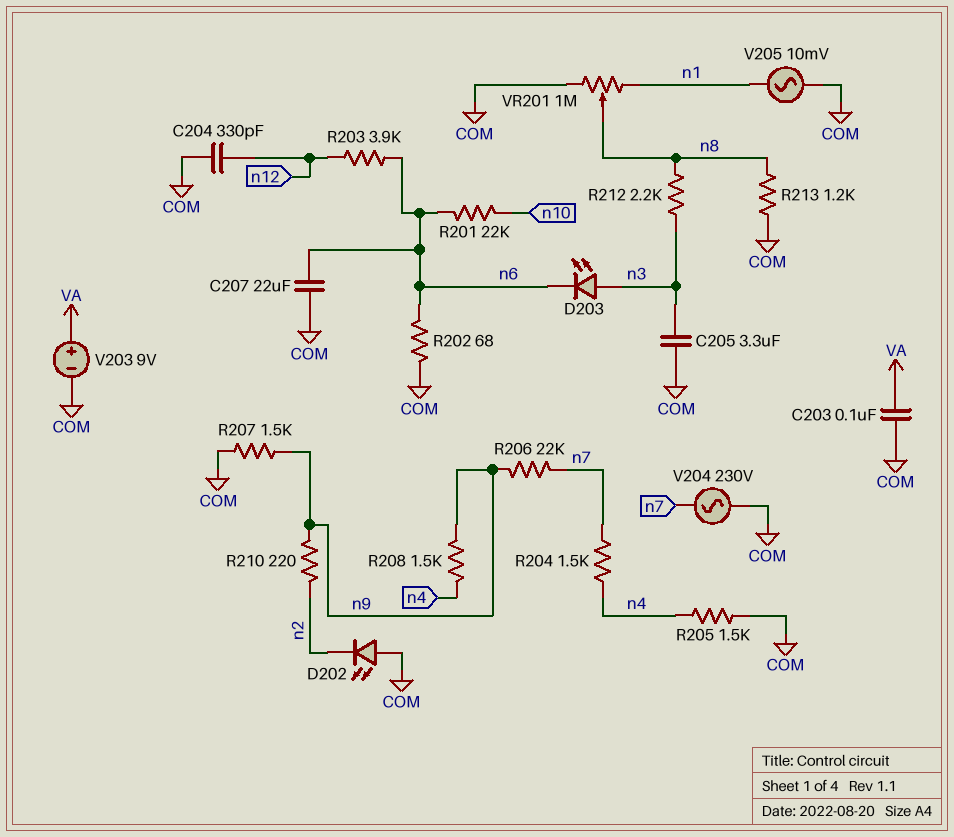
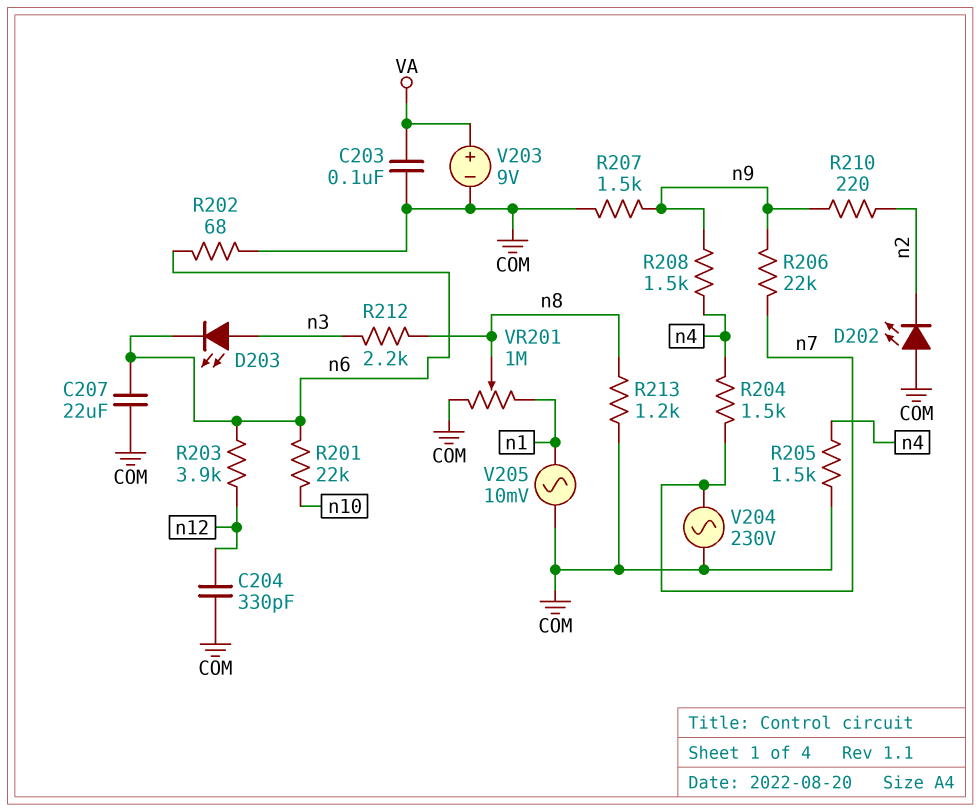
C205: 3.3uF (COM, n3) -> none

